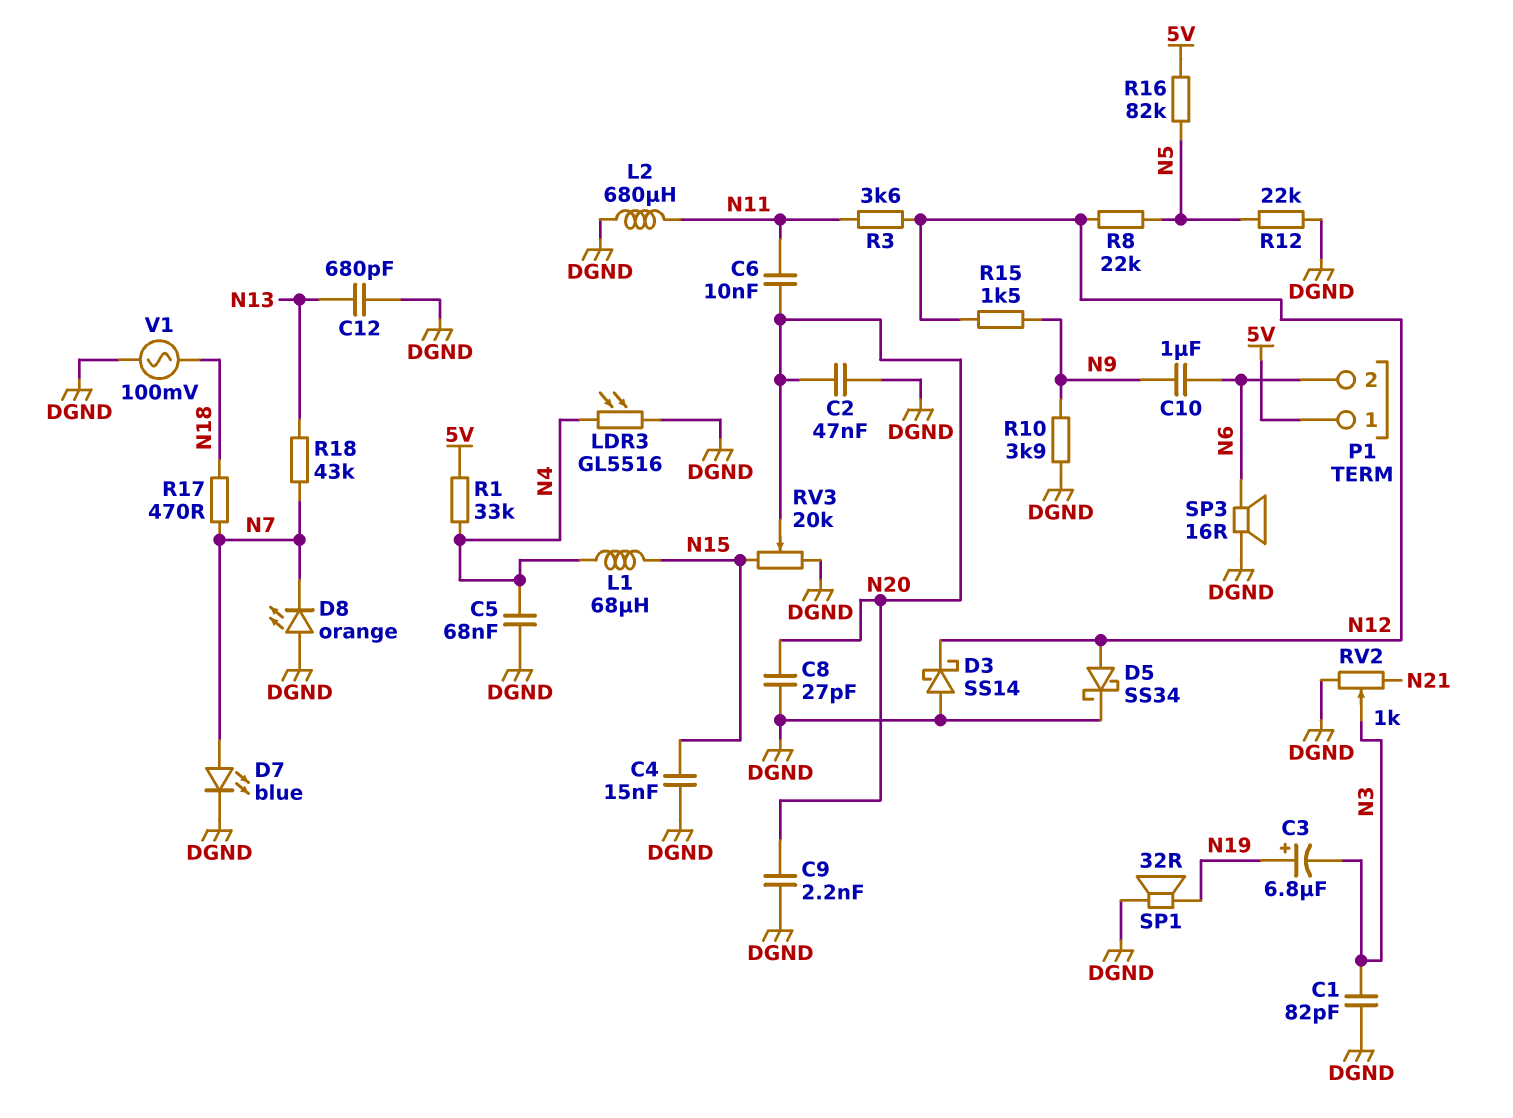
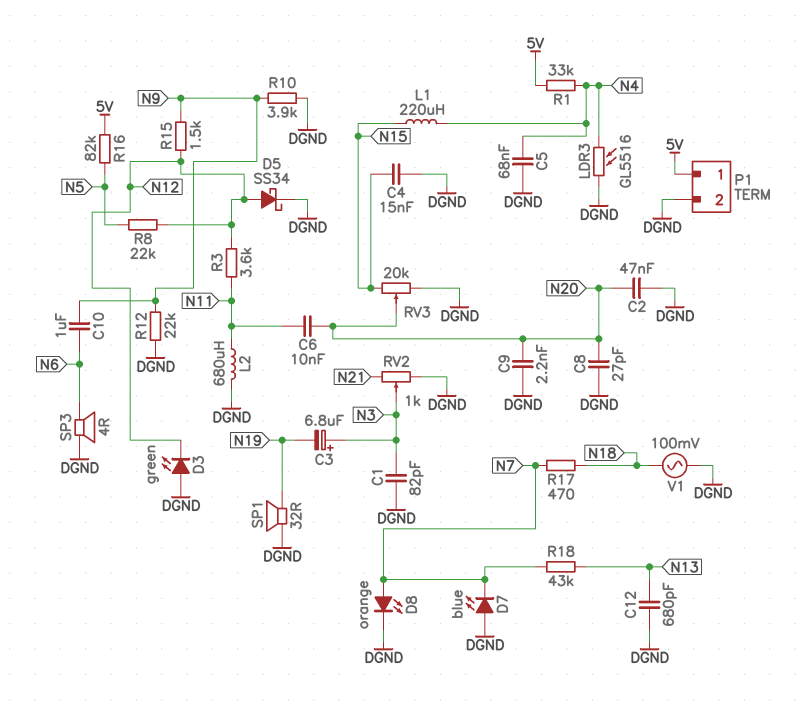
C3: 6.8uF (plus N19, minus N3) -> 6.8uF (plus N3, minus N19)
D3: schottky SS14 (A DGND, K N12) -> LED green (A DGND, K N12)
D7: LED blue (A N7, K DGND) -> LED blue (A DGND, K N7)
D8: LED orange (A DGND, K N7) -> LED orange (A N7, K DGND)
L1: 68uH (N4, N15) -> 220uH (N4, N15)
P1 pin 2: N6 -> DGND
R12: 22k (DGND, N5) -> 22k (DGND, N9)
SP3: speaker 16R (DGND, N6) -> speaker 4R (DGND, N6)

